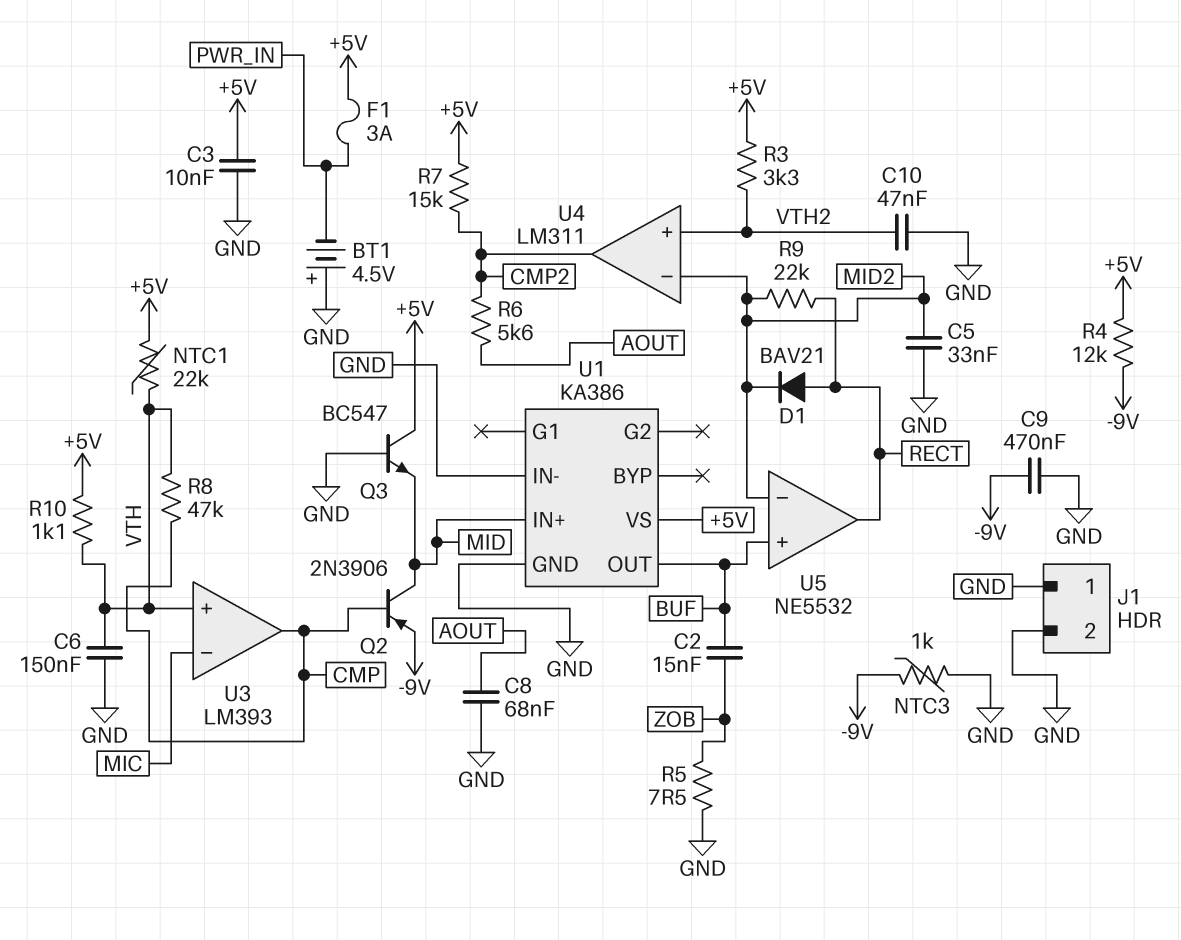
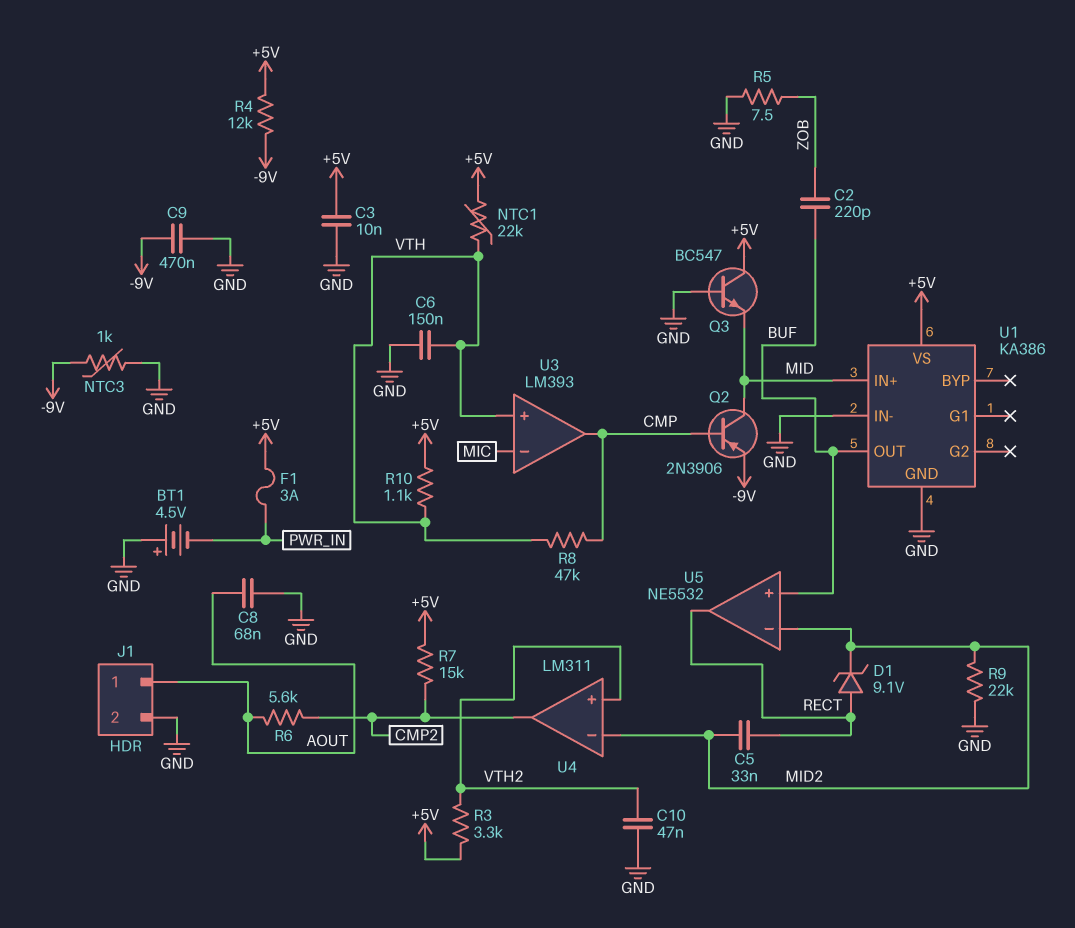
C2: 15nF (BUF, ZOB) -> 220pF (BUF, ZOB)
C5: 33nF (GND, MID2) -> 33nF (MID2, RECT)
D1: diode BAV21 (A RECT, K MID2) -> zener 9.1V (A RECT, K MID2)
J1 pin 1: GND -> AOUT
R9: 22k (MID2, RECT) -> 22k (GND, MID2)

